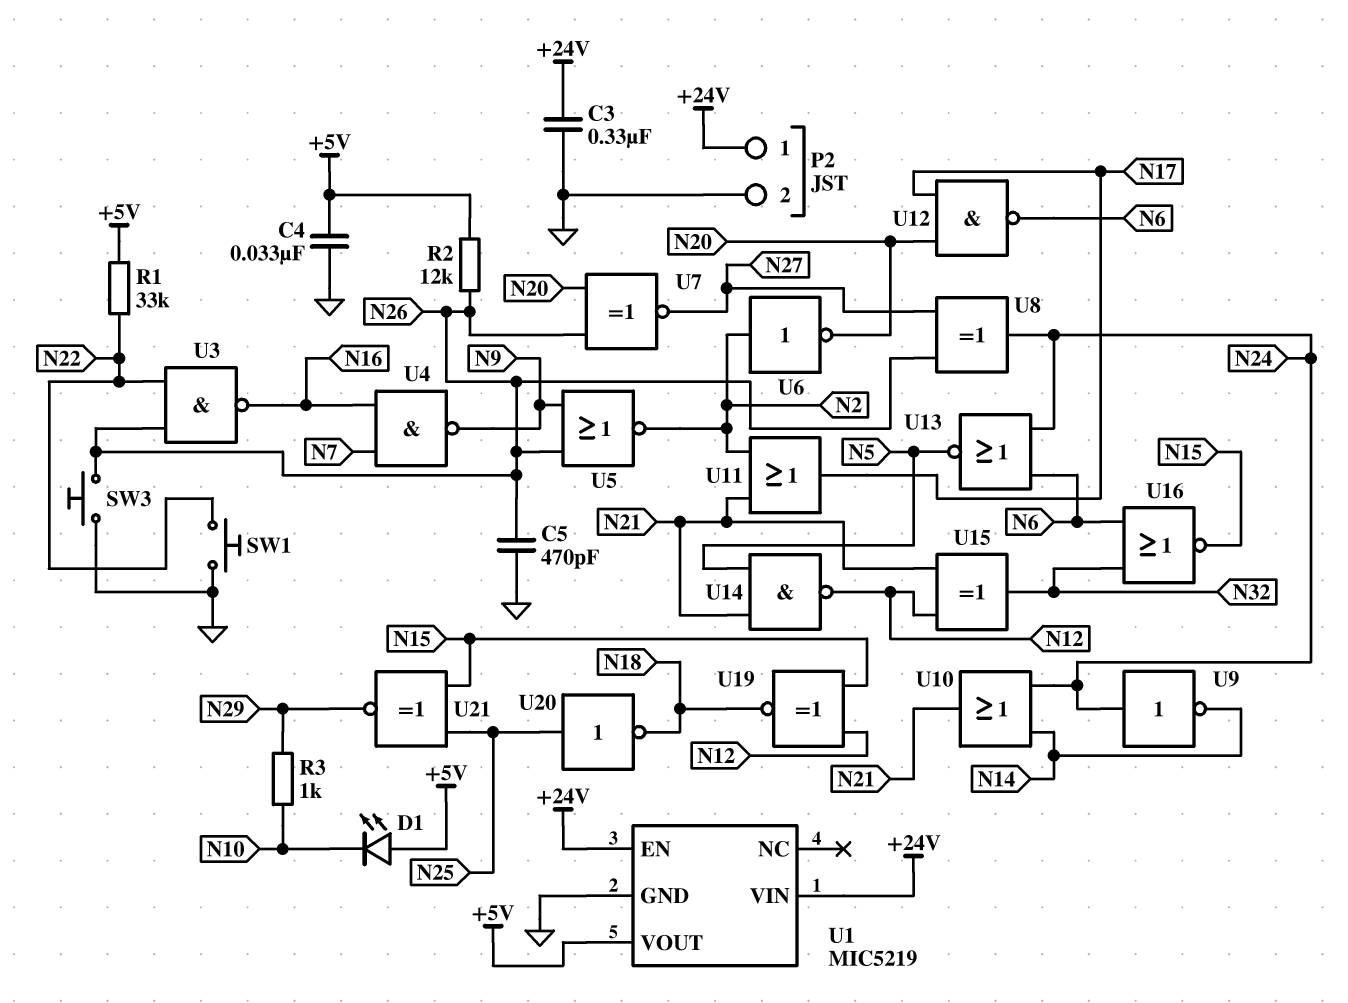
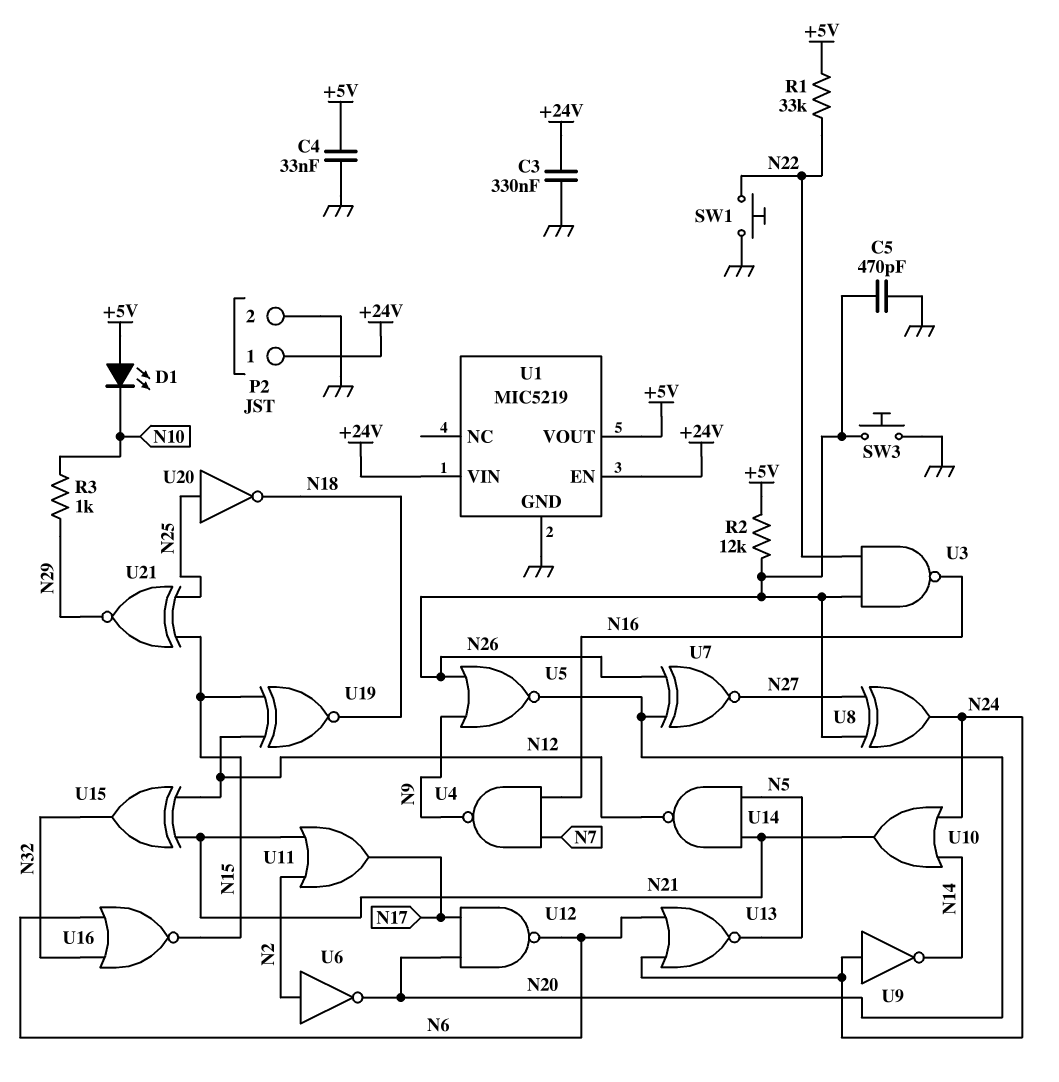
U5: NOR (in N9, in N26, out N2) -> NOR (in N9, in N26, out N20)

